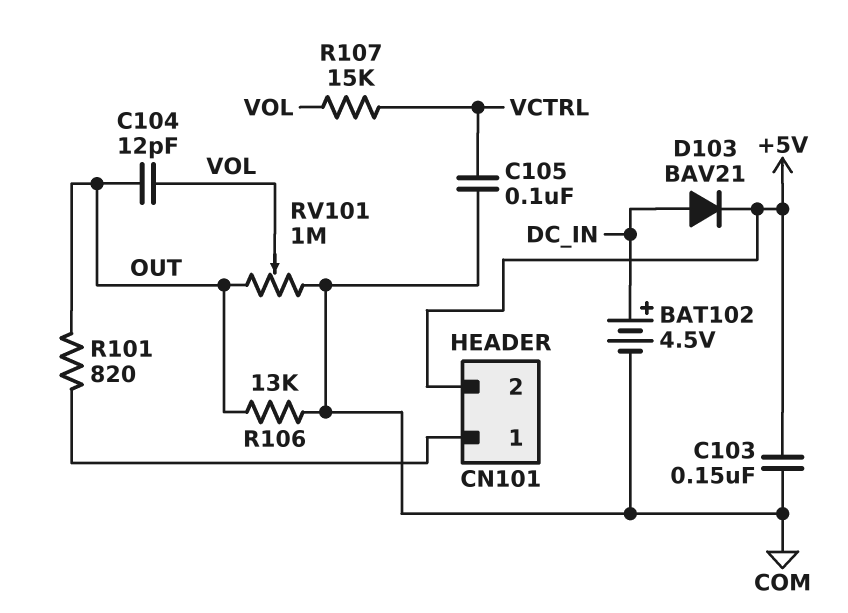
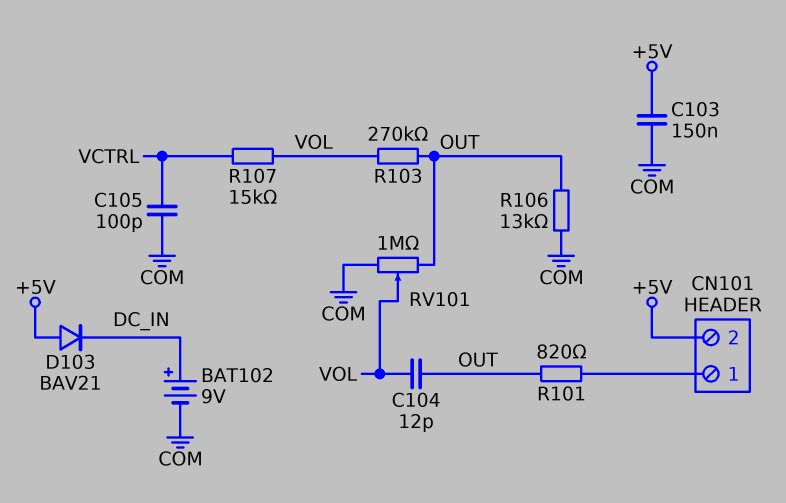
BAT102: 4.5V (plus DC_IN, minus COM) -> 9V (plus DC_IN, minus COM)
C105: 100nF (COM, VCTRL) -> 100pF (COM, VCTRL)
D103: diode BAV21 (A DC_IN, K +5V) -> diode BAV21 (A +5V, K DC_IN)
R103: none -> 270k (OUT, VOL)

